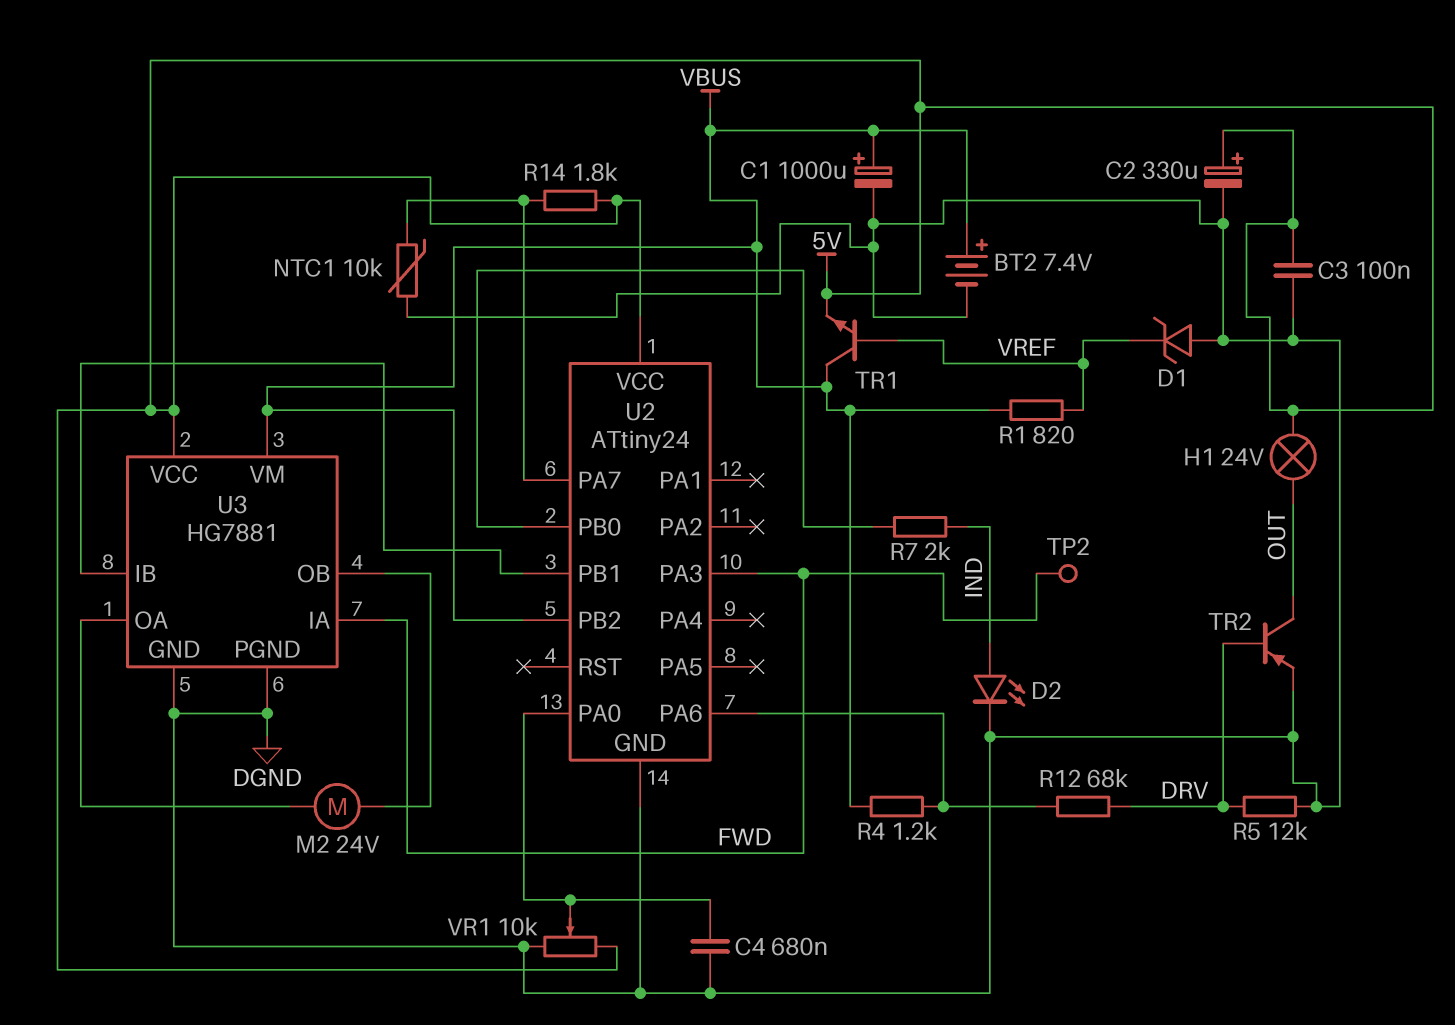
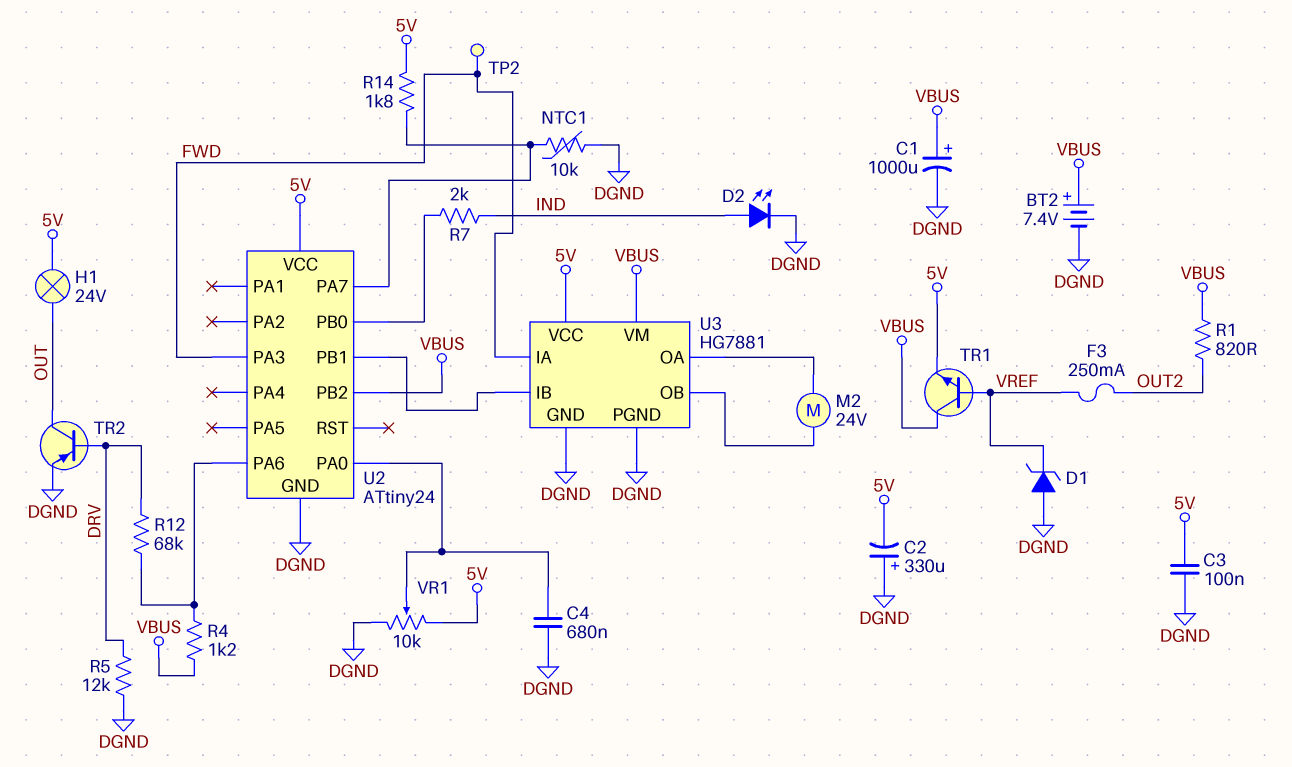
C2: 330uF (plus 5V, minus DGND) -> 330uF (plus DGND, minus 5V)
F3: none -> 250mA (OUT2, VREF)
R1: 820 (VBUS, VREF) -> 820 (OUT2, VBUS)

